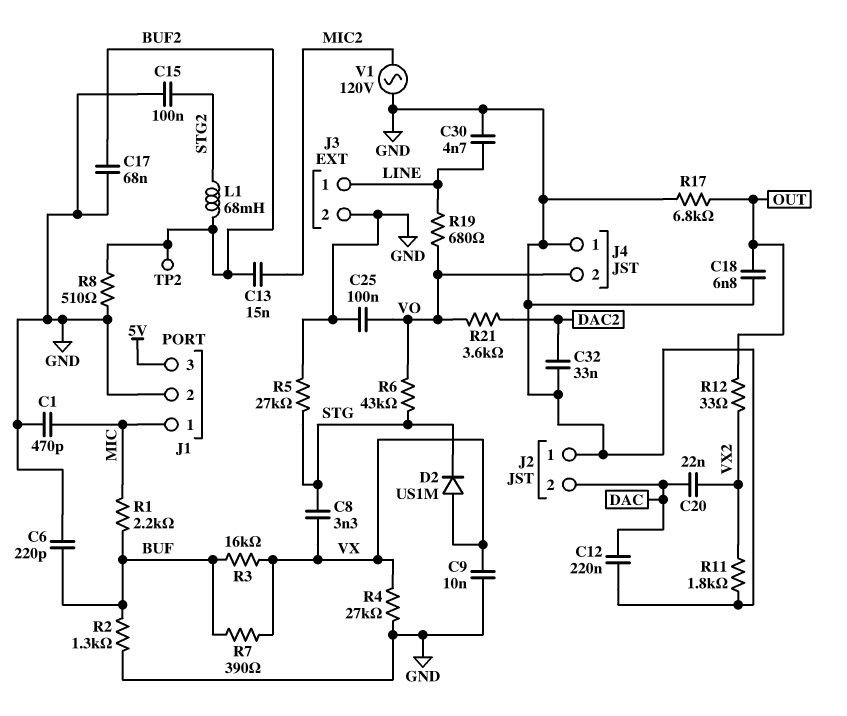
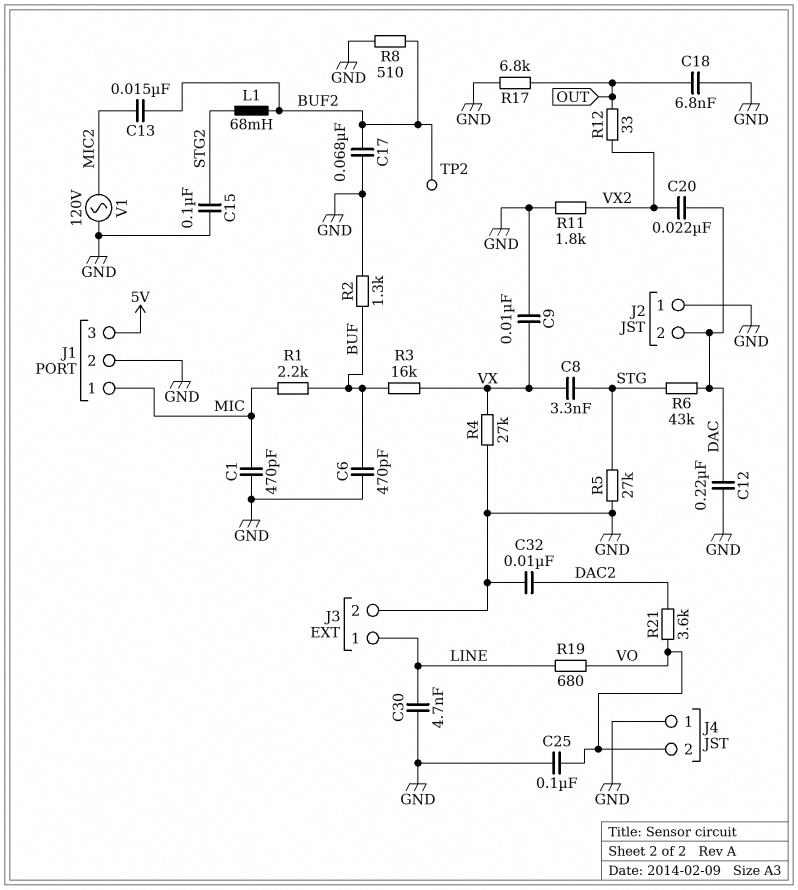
C6: 220pF (BUF, GND) -> 470pF (BUF, GND)
C32: 33nF (DAC2, GND) -> 10nF (DAC2, GND)
D2: diode US1M (A VX, K STG) -> none
R6: 43k (STG, VO) -> 43k (DAC, STG)
R7: 390 (BUF, VX) -> none

